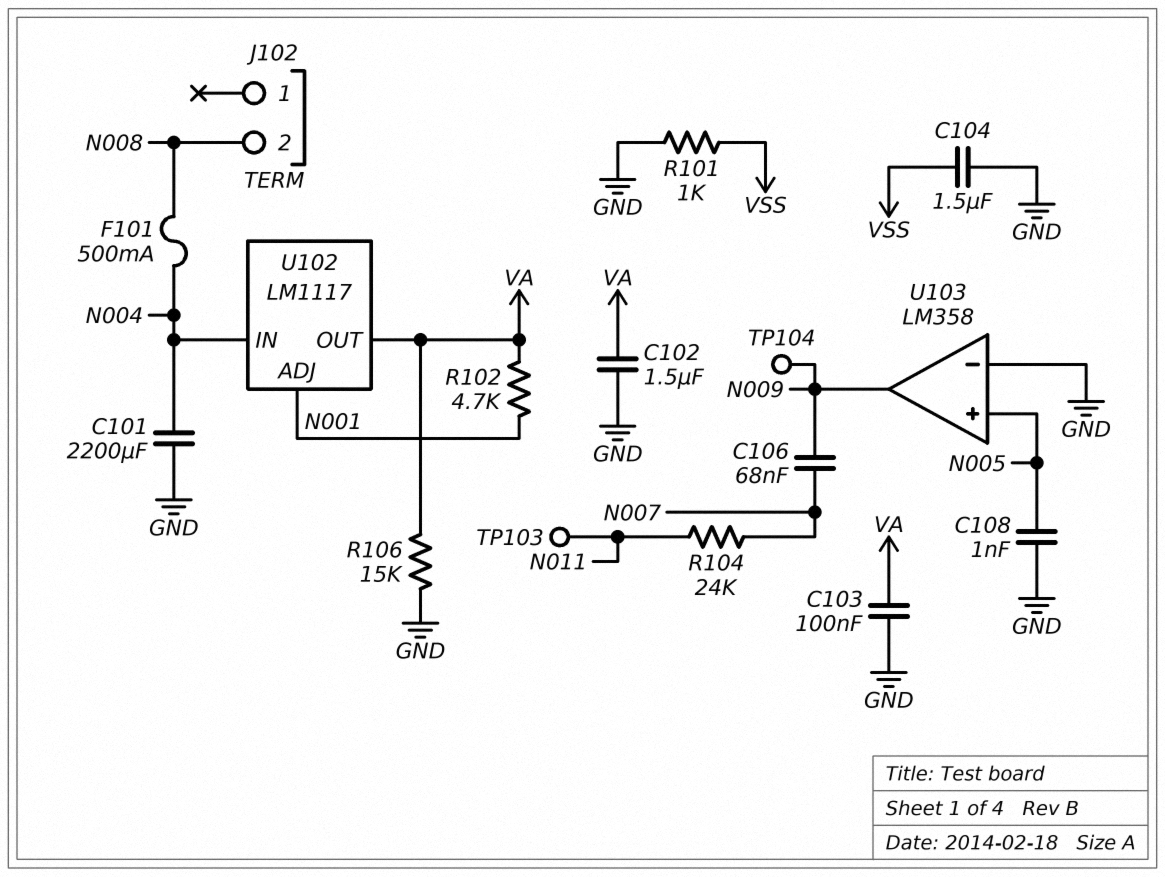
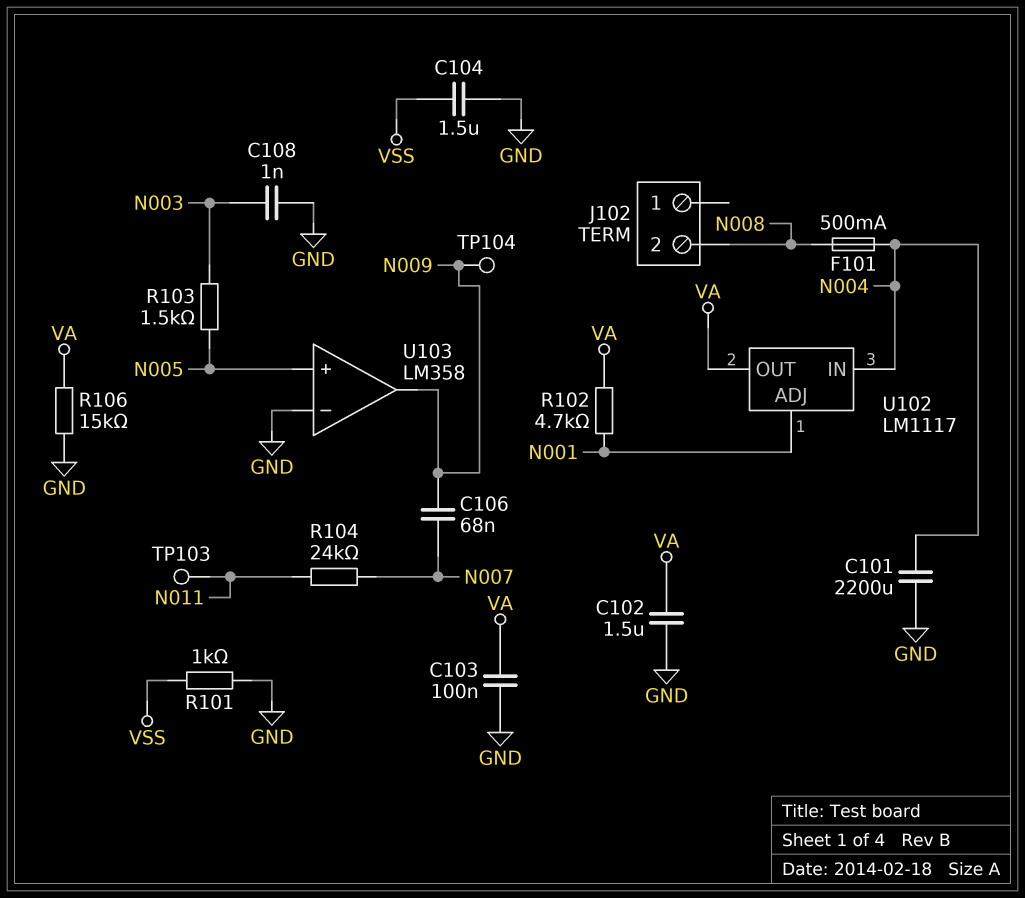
C108: 1nF (GND, N005) -> 1nF (GND, N003)
R103: none -> 1.5k (N003, N005)

